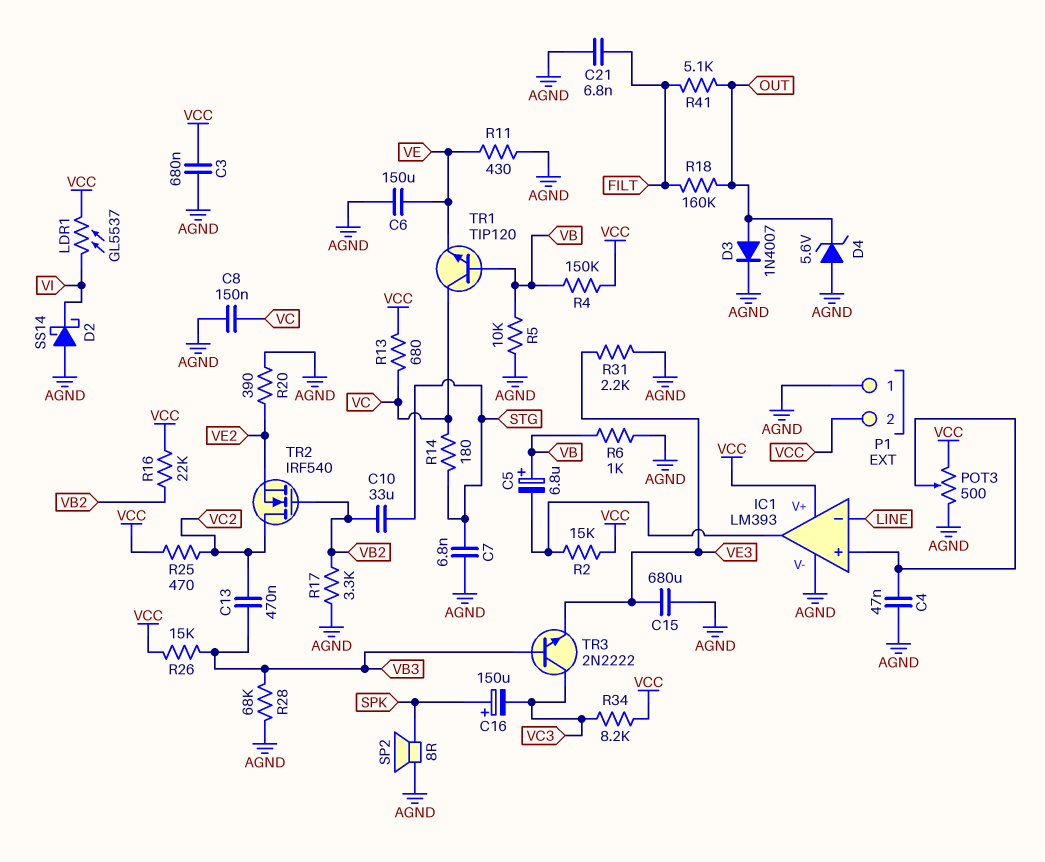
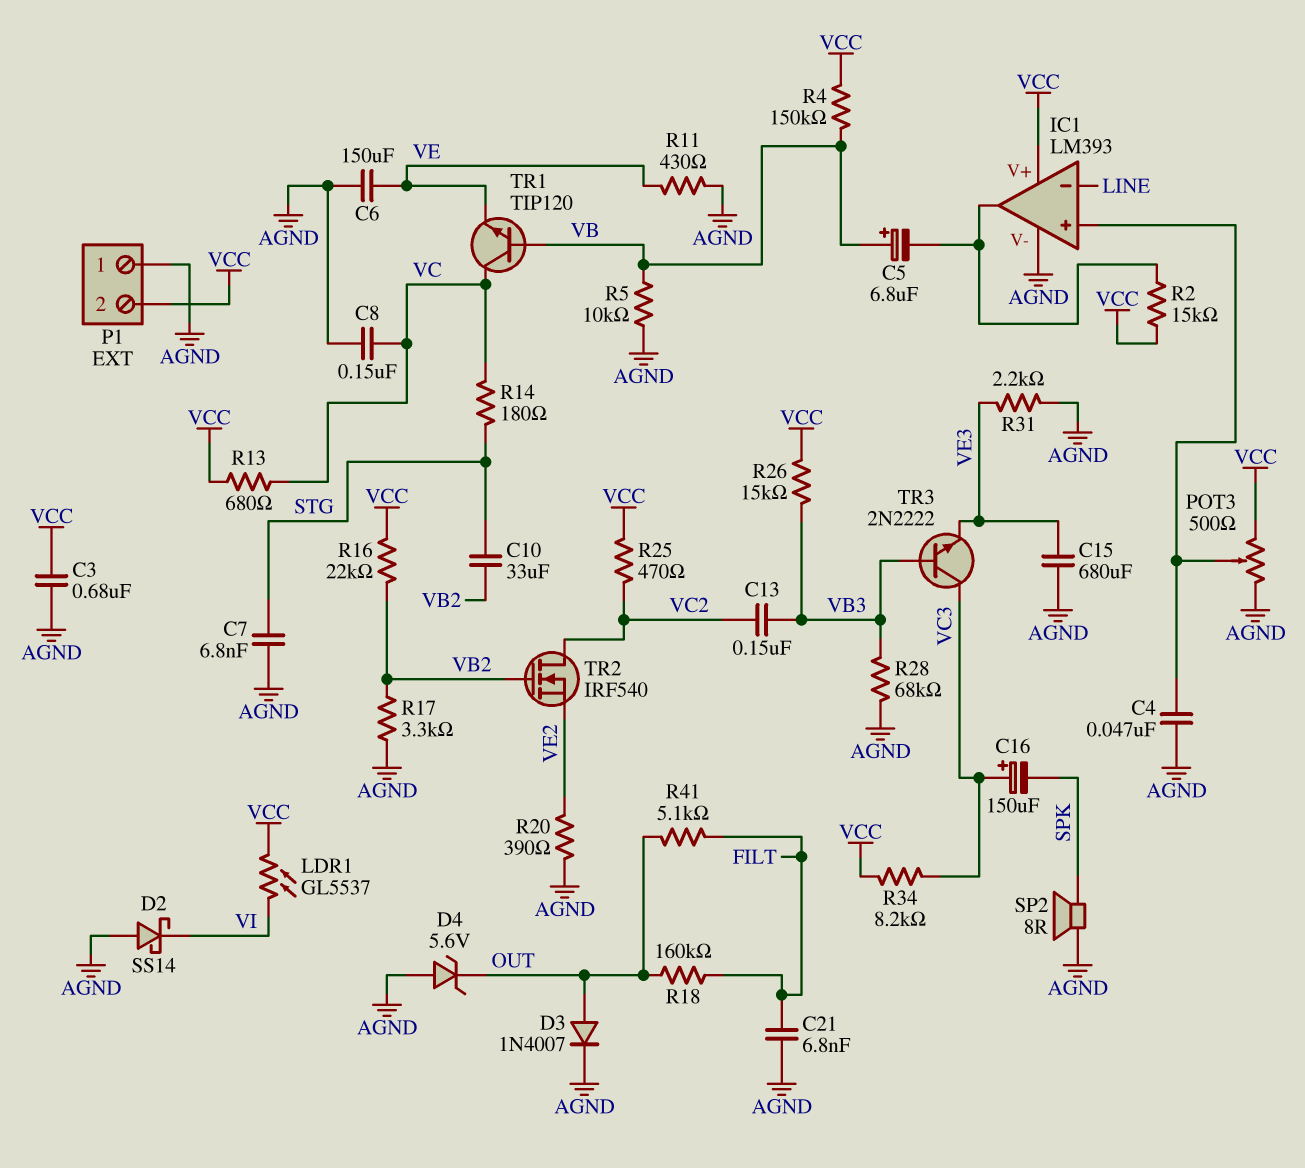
C13: 470nF (VB3, VC2) -> 150nF (VB3, VC2)
C16: 150uF (plus SPK, minus VC3) -> 150uF (plus VC3, minus SPK)
R6: 1k (AGND, VB) -> none

